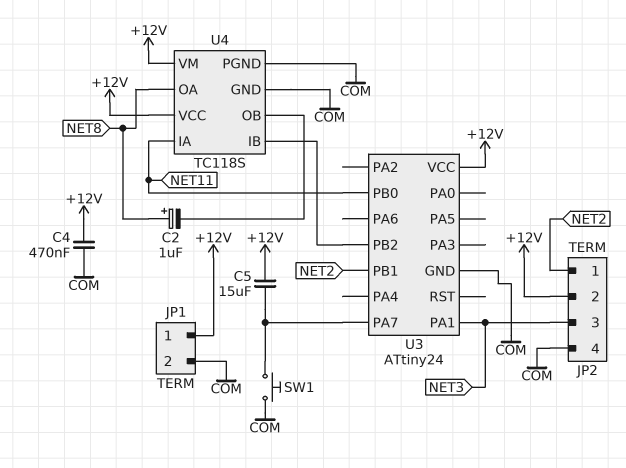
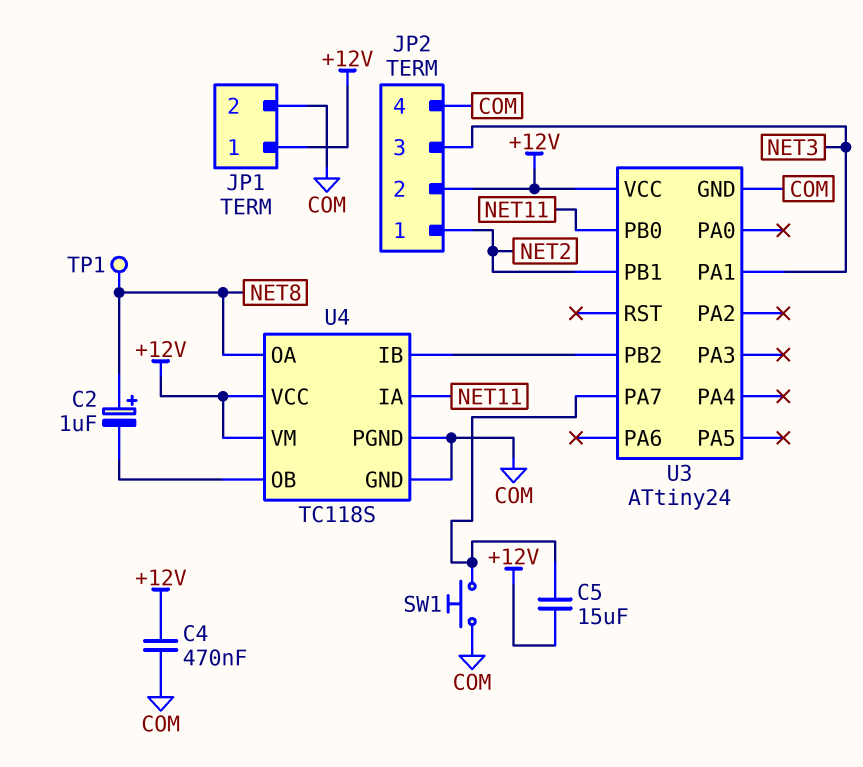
TP1: none -> test point (NET8)

